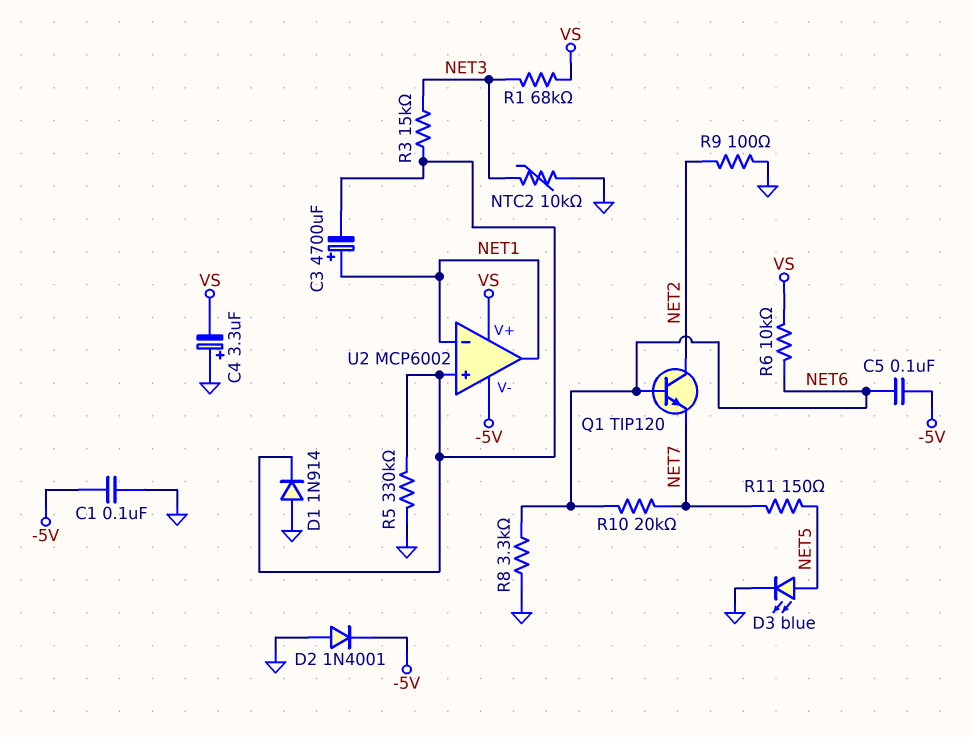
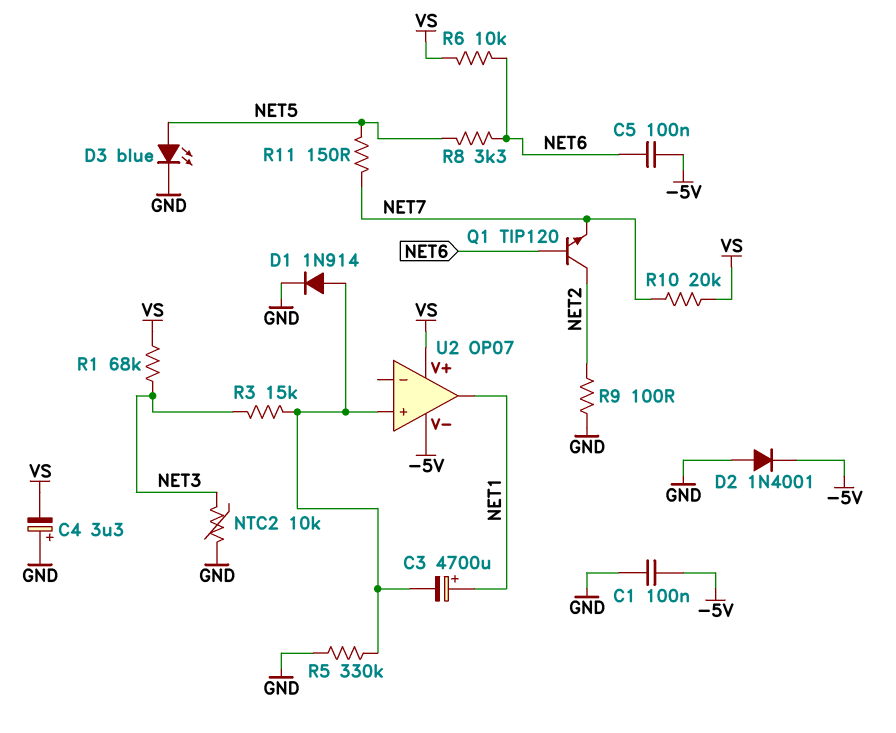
D1: diode 1N914 (A GND, K U2/in+) -> diode 1N914 (A U2/in+, K GND)
R8: 3.3k (GND, NET6) -> 3.3k (NET5, NET6)
R10: 20k (NET6, NET7) -> 20k (NET7, VS)
U2: MCP6002 -> OP07
U2 pin in-: NET1 -> none

